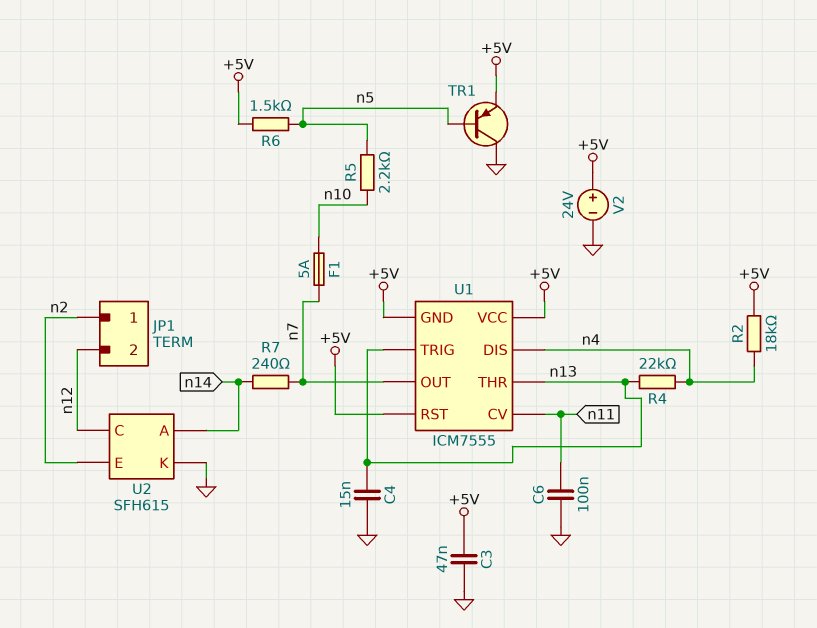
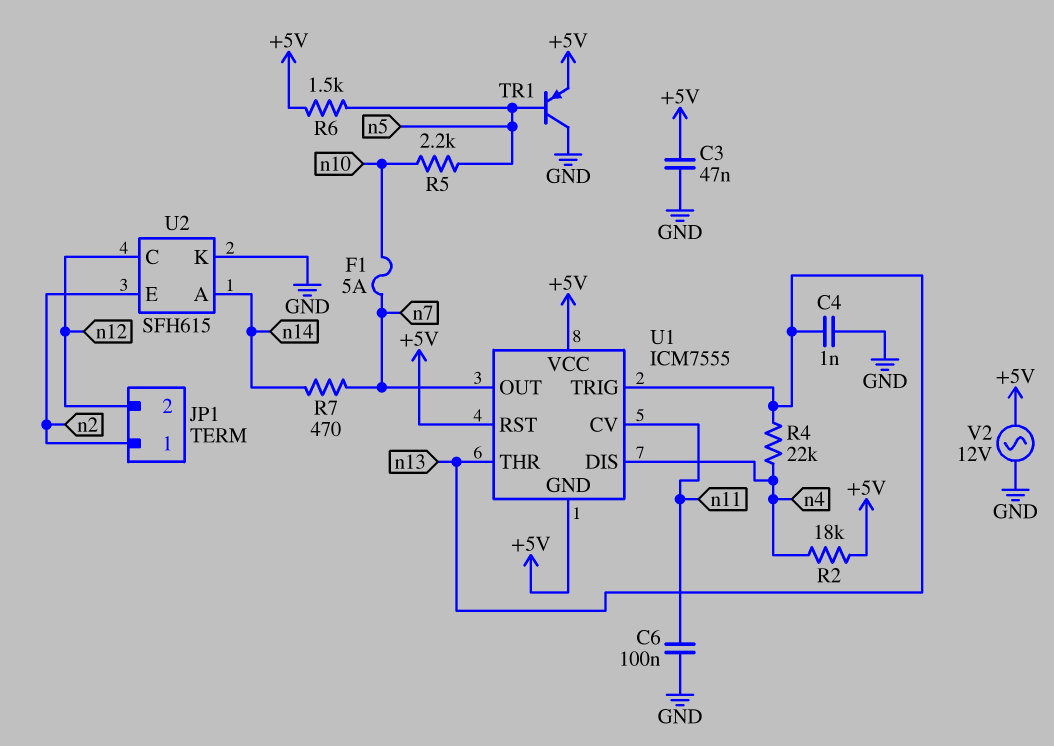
C4: 15nF (GND, n13) -> 1nF (GND, n13)
R7: 240 (n7, n14) -> 470 (n7, n14)
V2: 24V (plus +5V, minus GND) -> AC 12V (+5V, GND)

